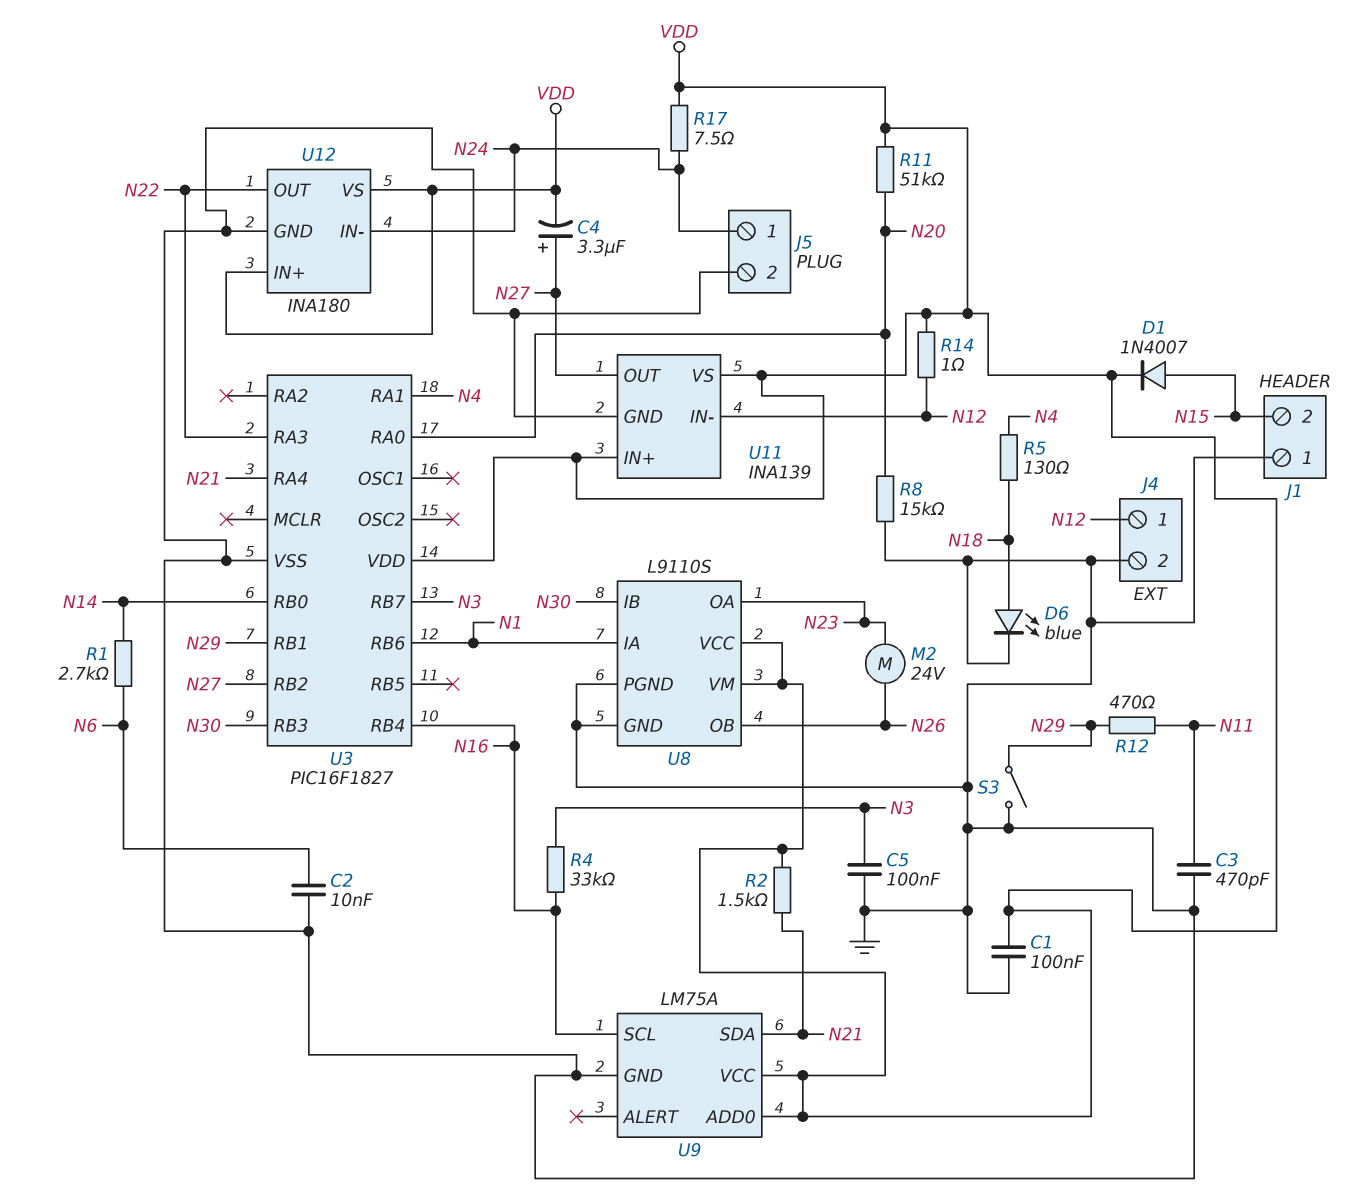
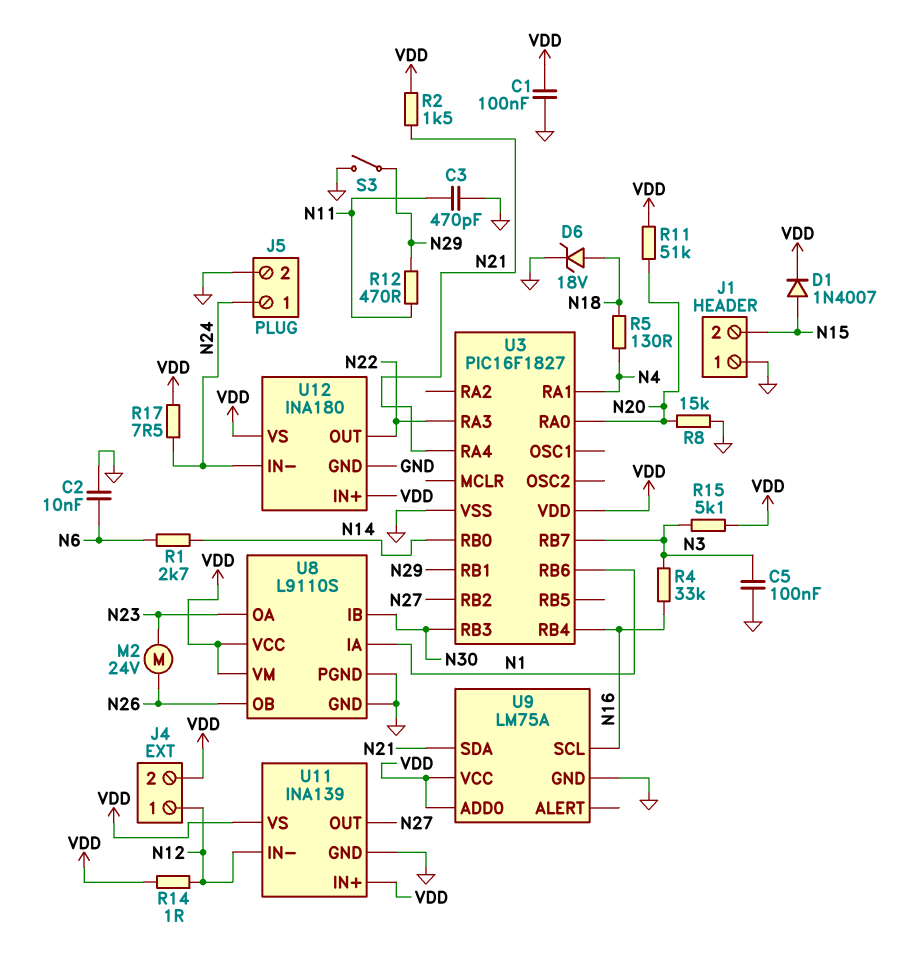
C4: 3.3uF (plus N27, minus VDD) -> none
D6: LED blue (A N18, K GND) -> zener 18V (A N18, K GND)
J4 pin 2: GND -> VDD
R15: none -> 5.1k (N3, VDD)

